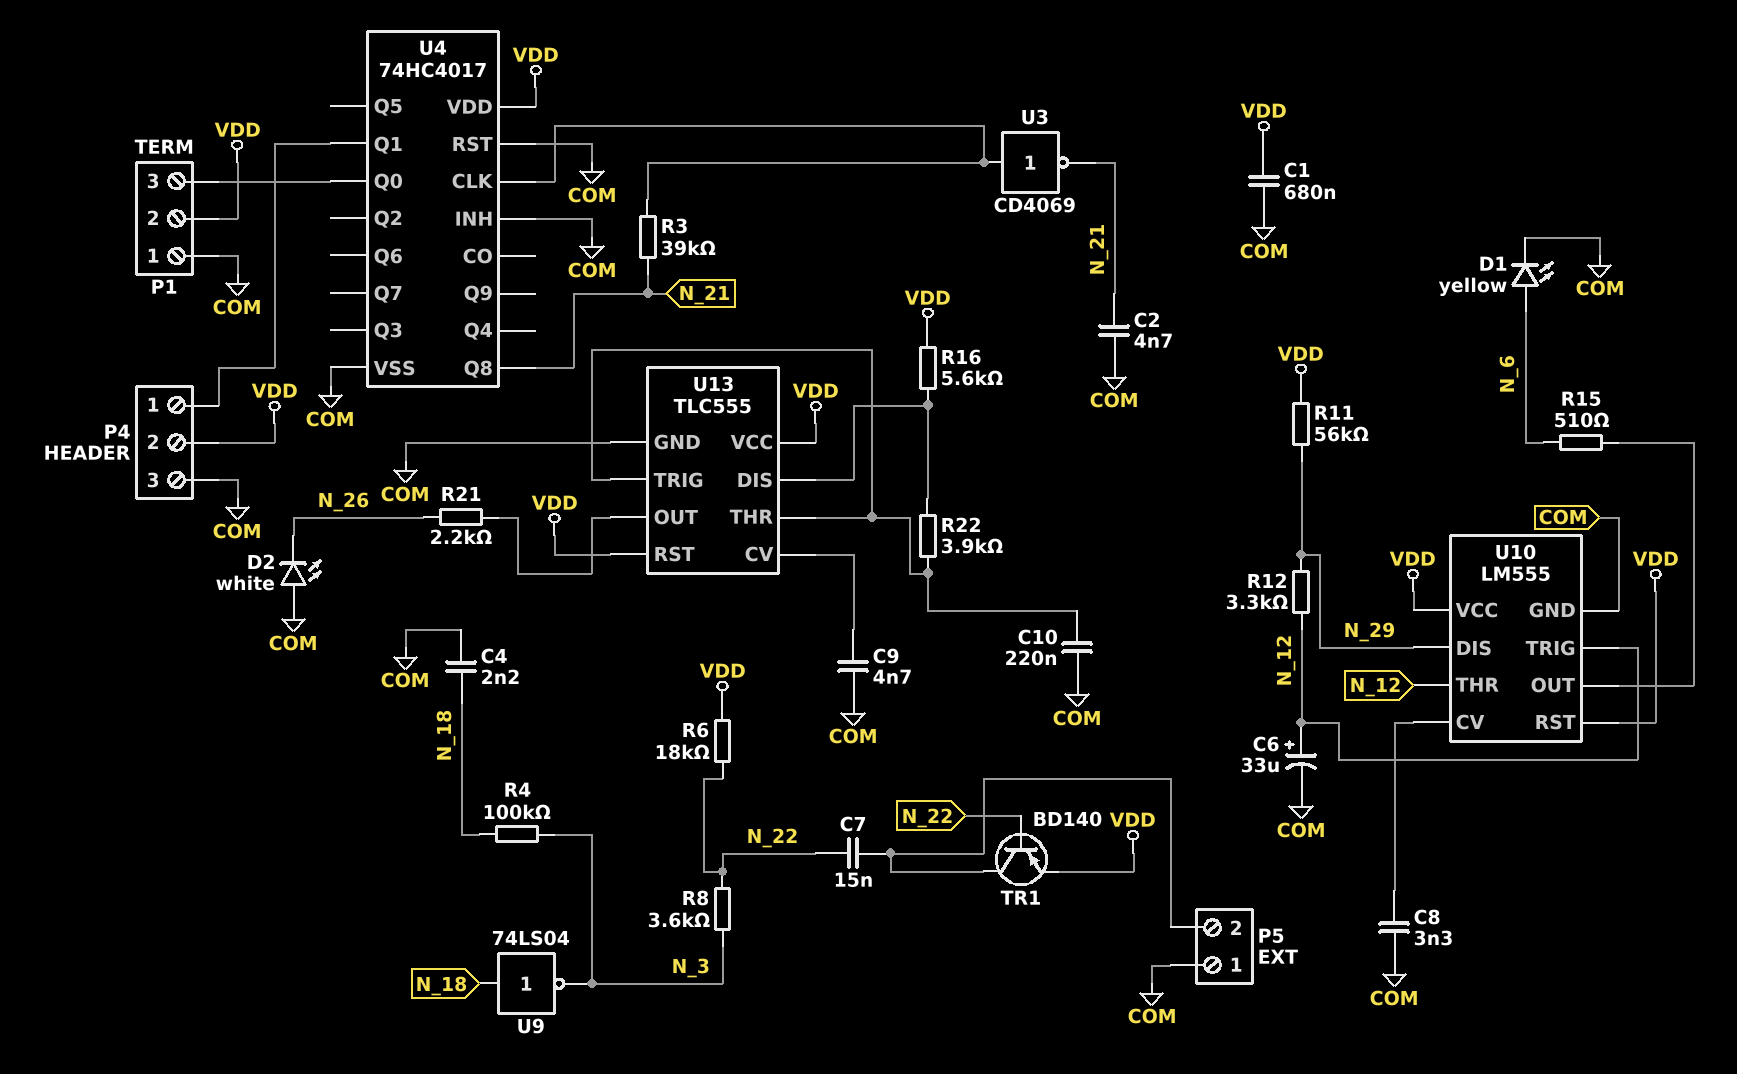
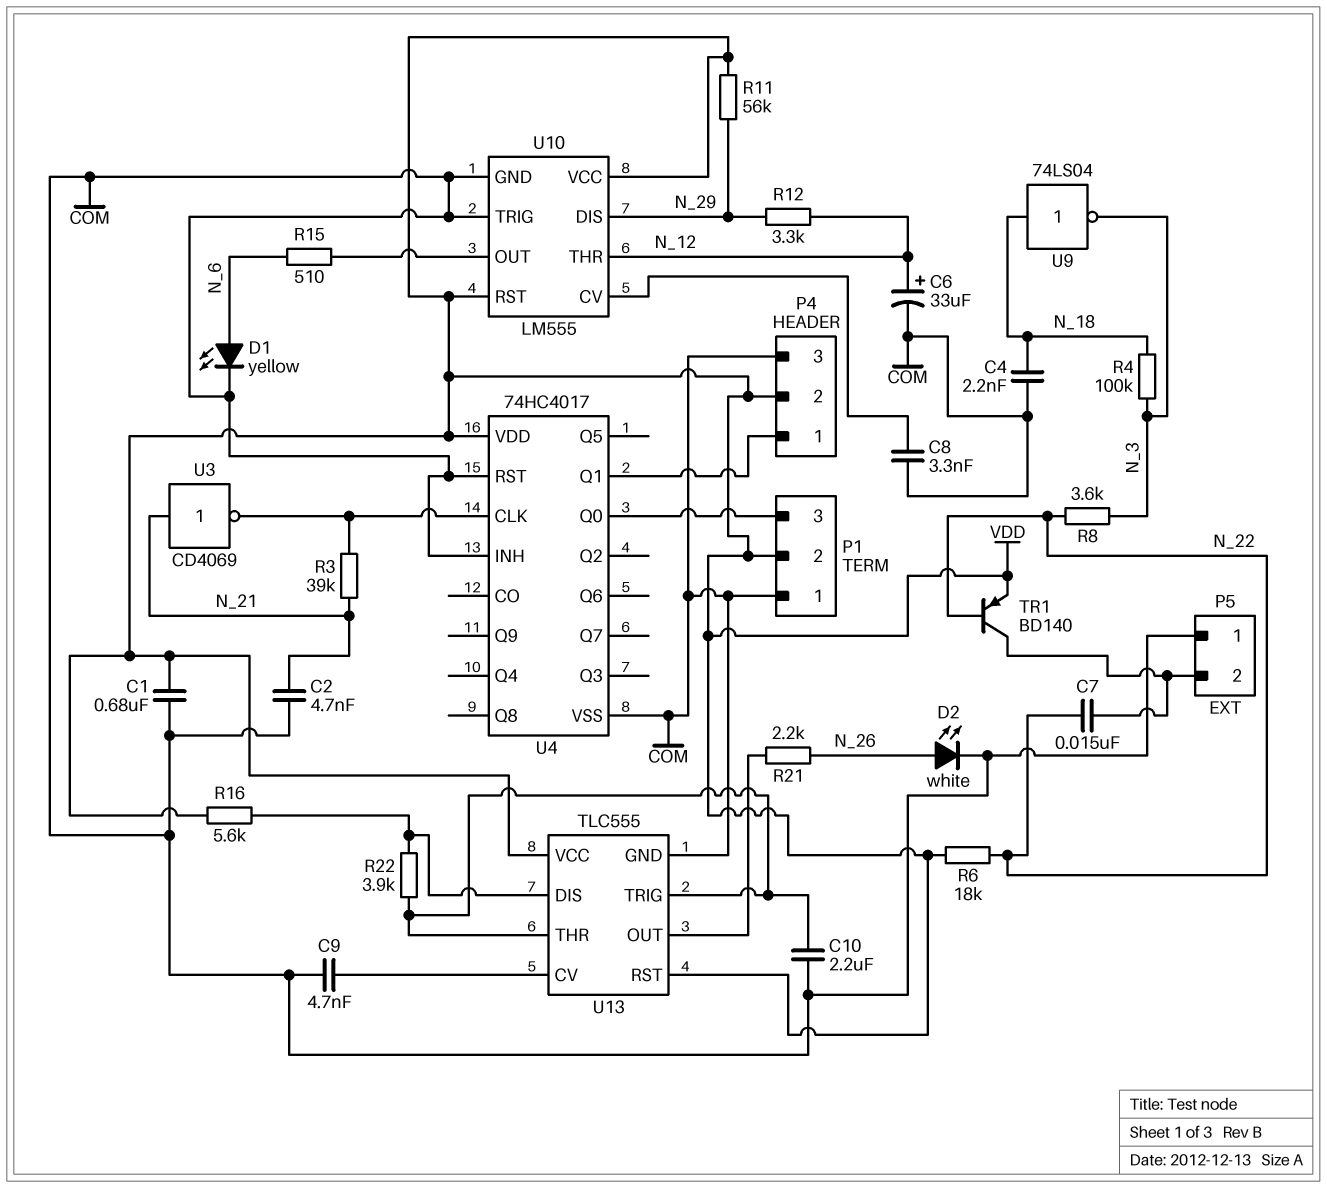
C10: 220nF (COM, U13/THR) -> 2.2uF (COM, U13/THR)
D2: LED white (A COM, K N_26) -> LED white (A N_26, K COM)
U3: NOT CD4069 (in U4/CLK, out N_21) -> NOT CD4069 (in N_21, out U4/CLK)
U4 pin Q8: N_21 -> none
U10 pin TRIG: N_12 -> COM

